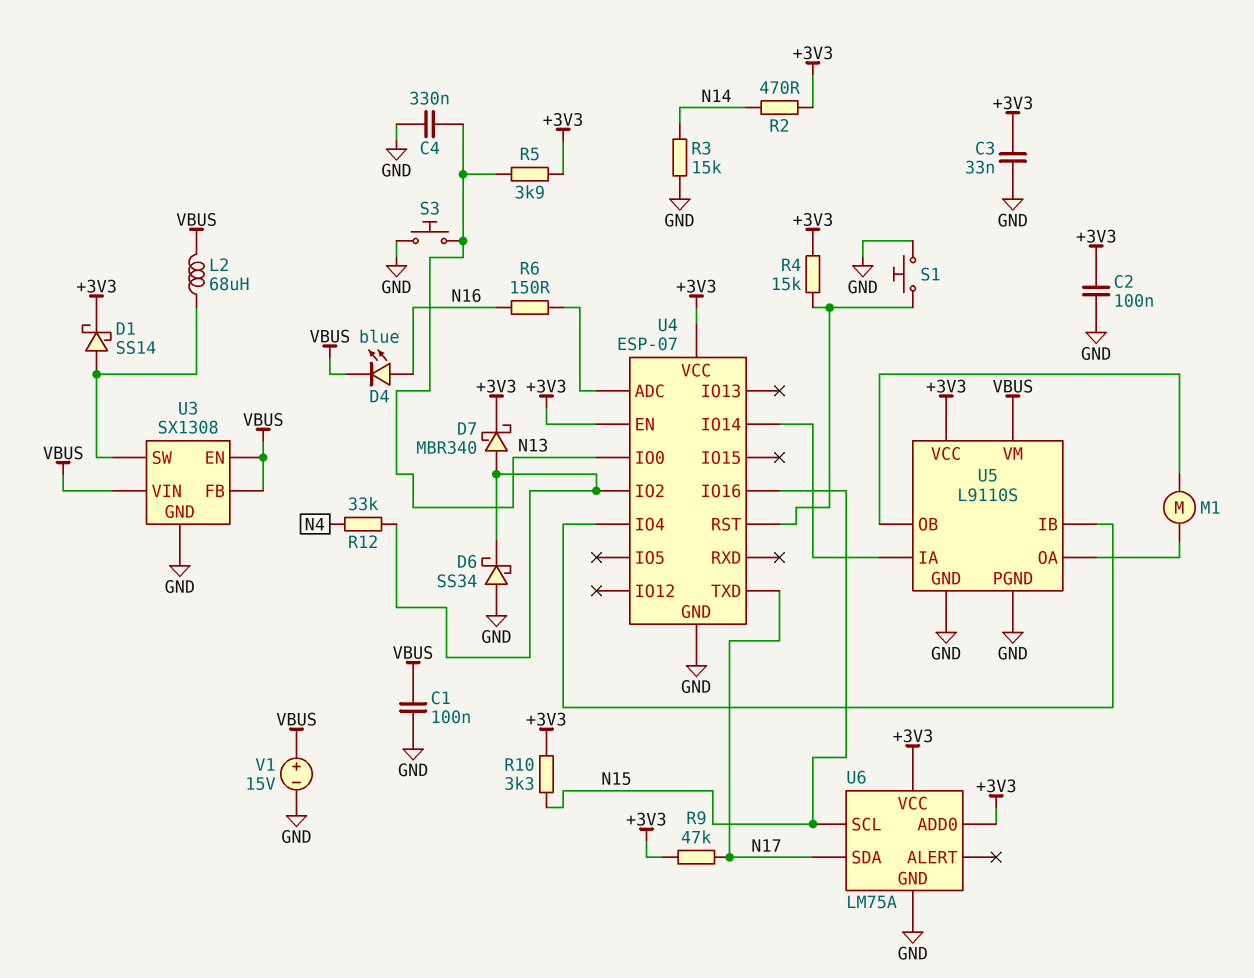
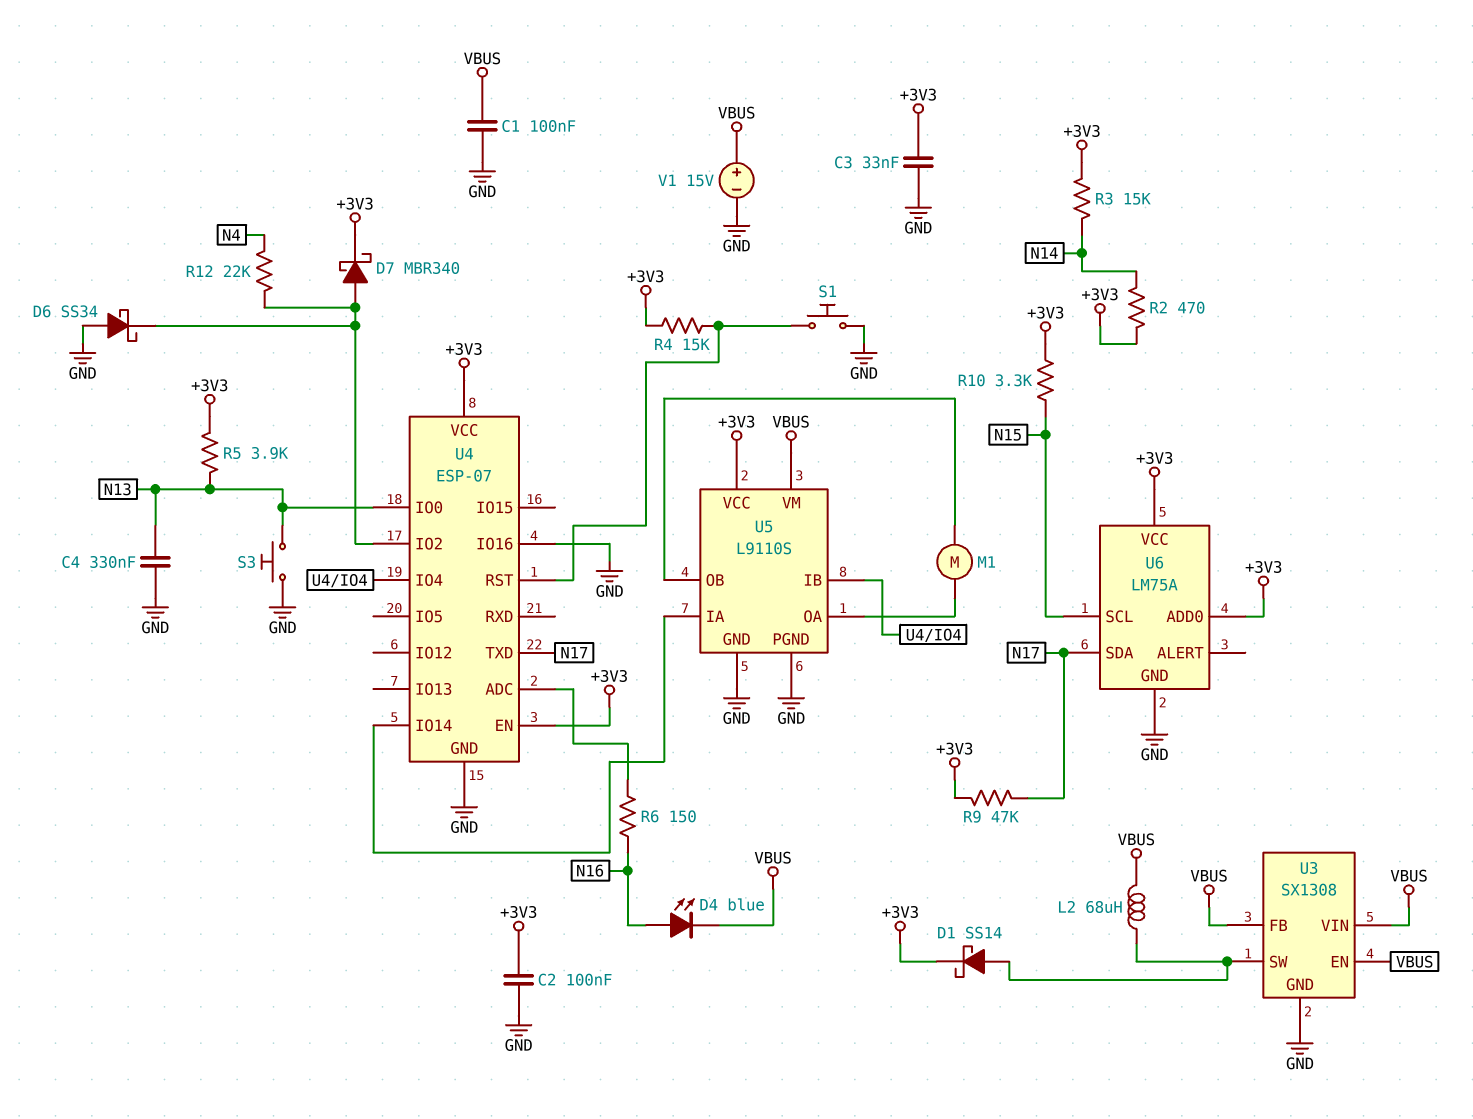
R3: 15k (GND, N14) -> 15k (+3V3, N14)
R12: 33k (N4, U4/IO2) -> 22k (N4, U4/IO2)
U4 pin IO16: N15 -> GND

